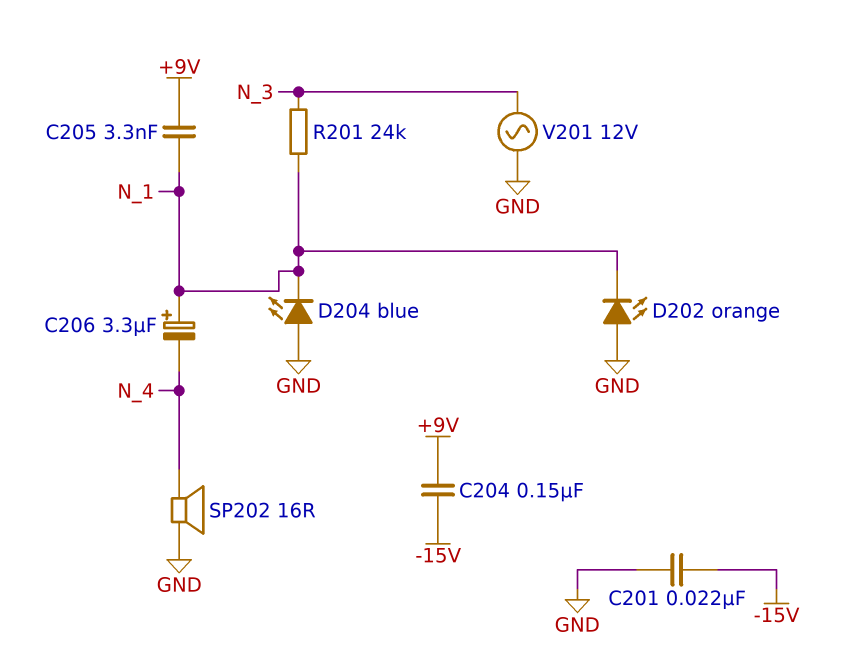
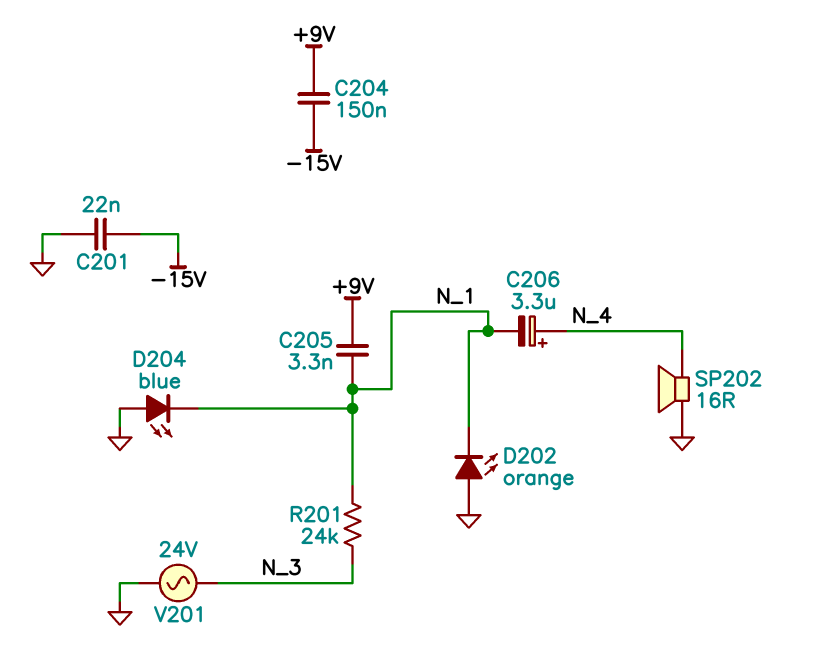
C206: 3.3uF (plus N_1, minus N_4) -> 3.3uF (plus N_4, minus N_1)
V201: AC 12V (GND, N_3) -> AC 24V (GND, N_3)

